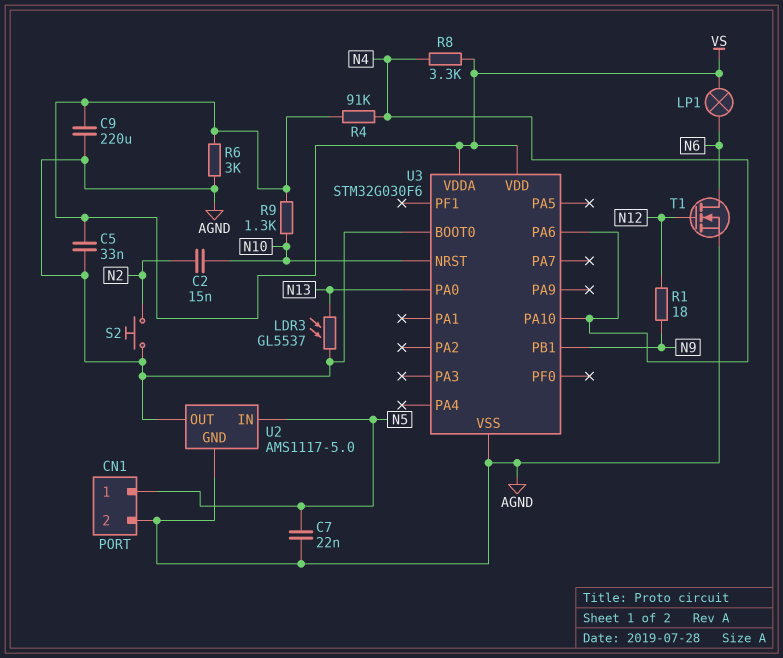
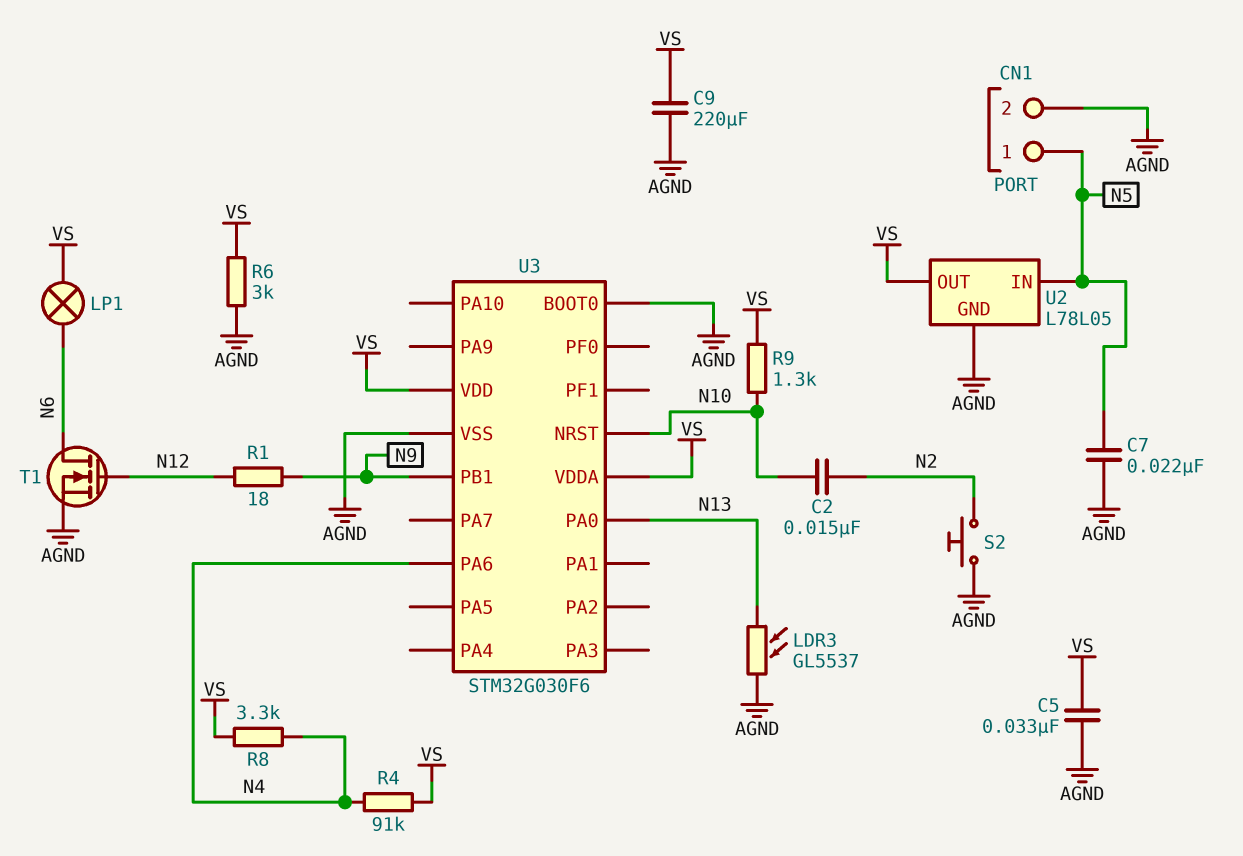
U2: AMS1117-5.0 -> L78L05
U2 pin OUT: AGND -> VS
U3 pin PA10: N4 -> none

